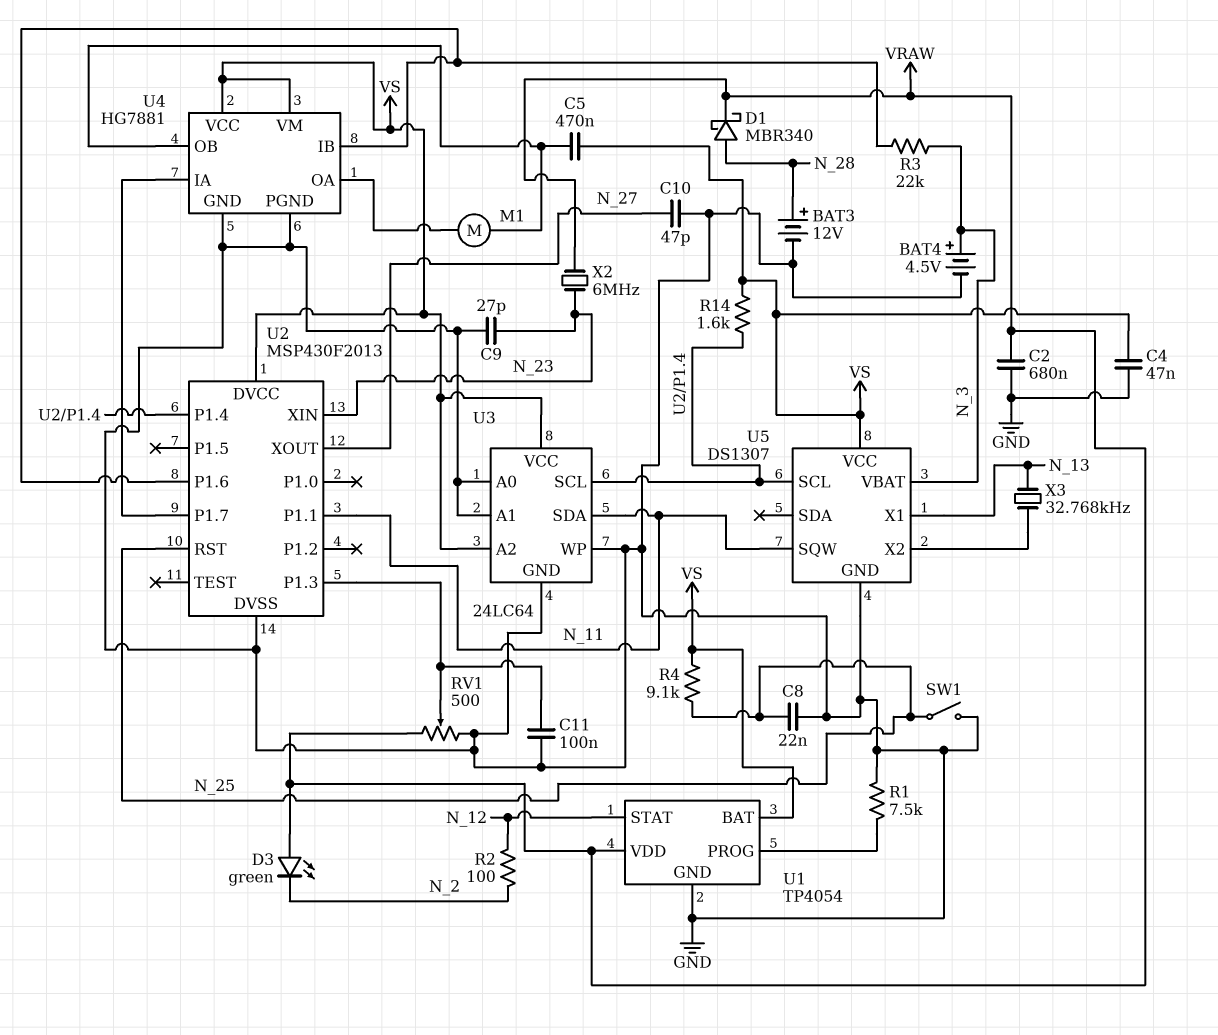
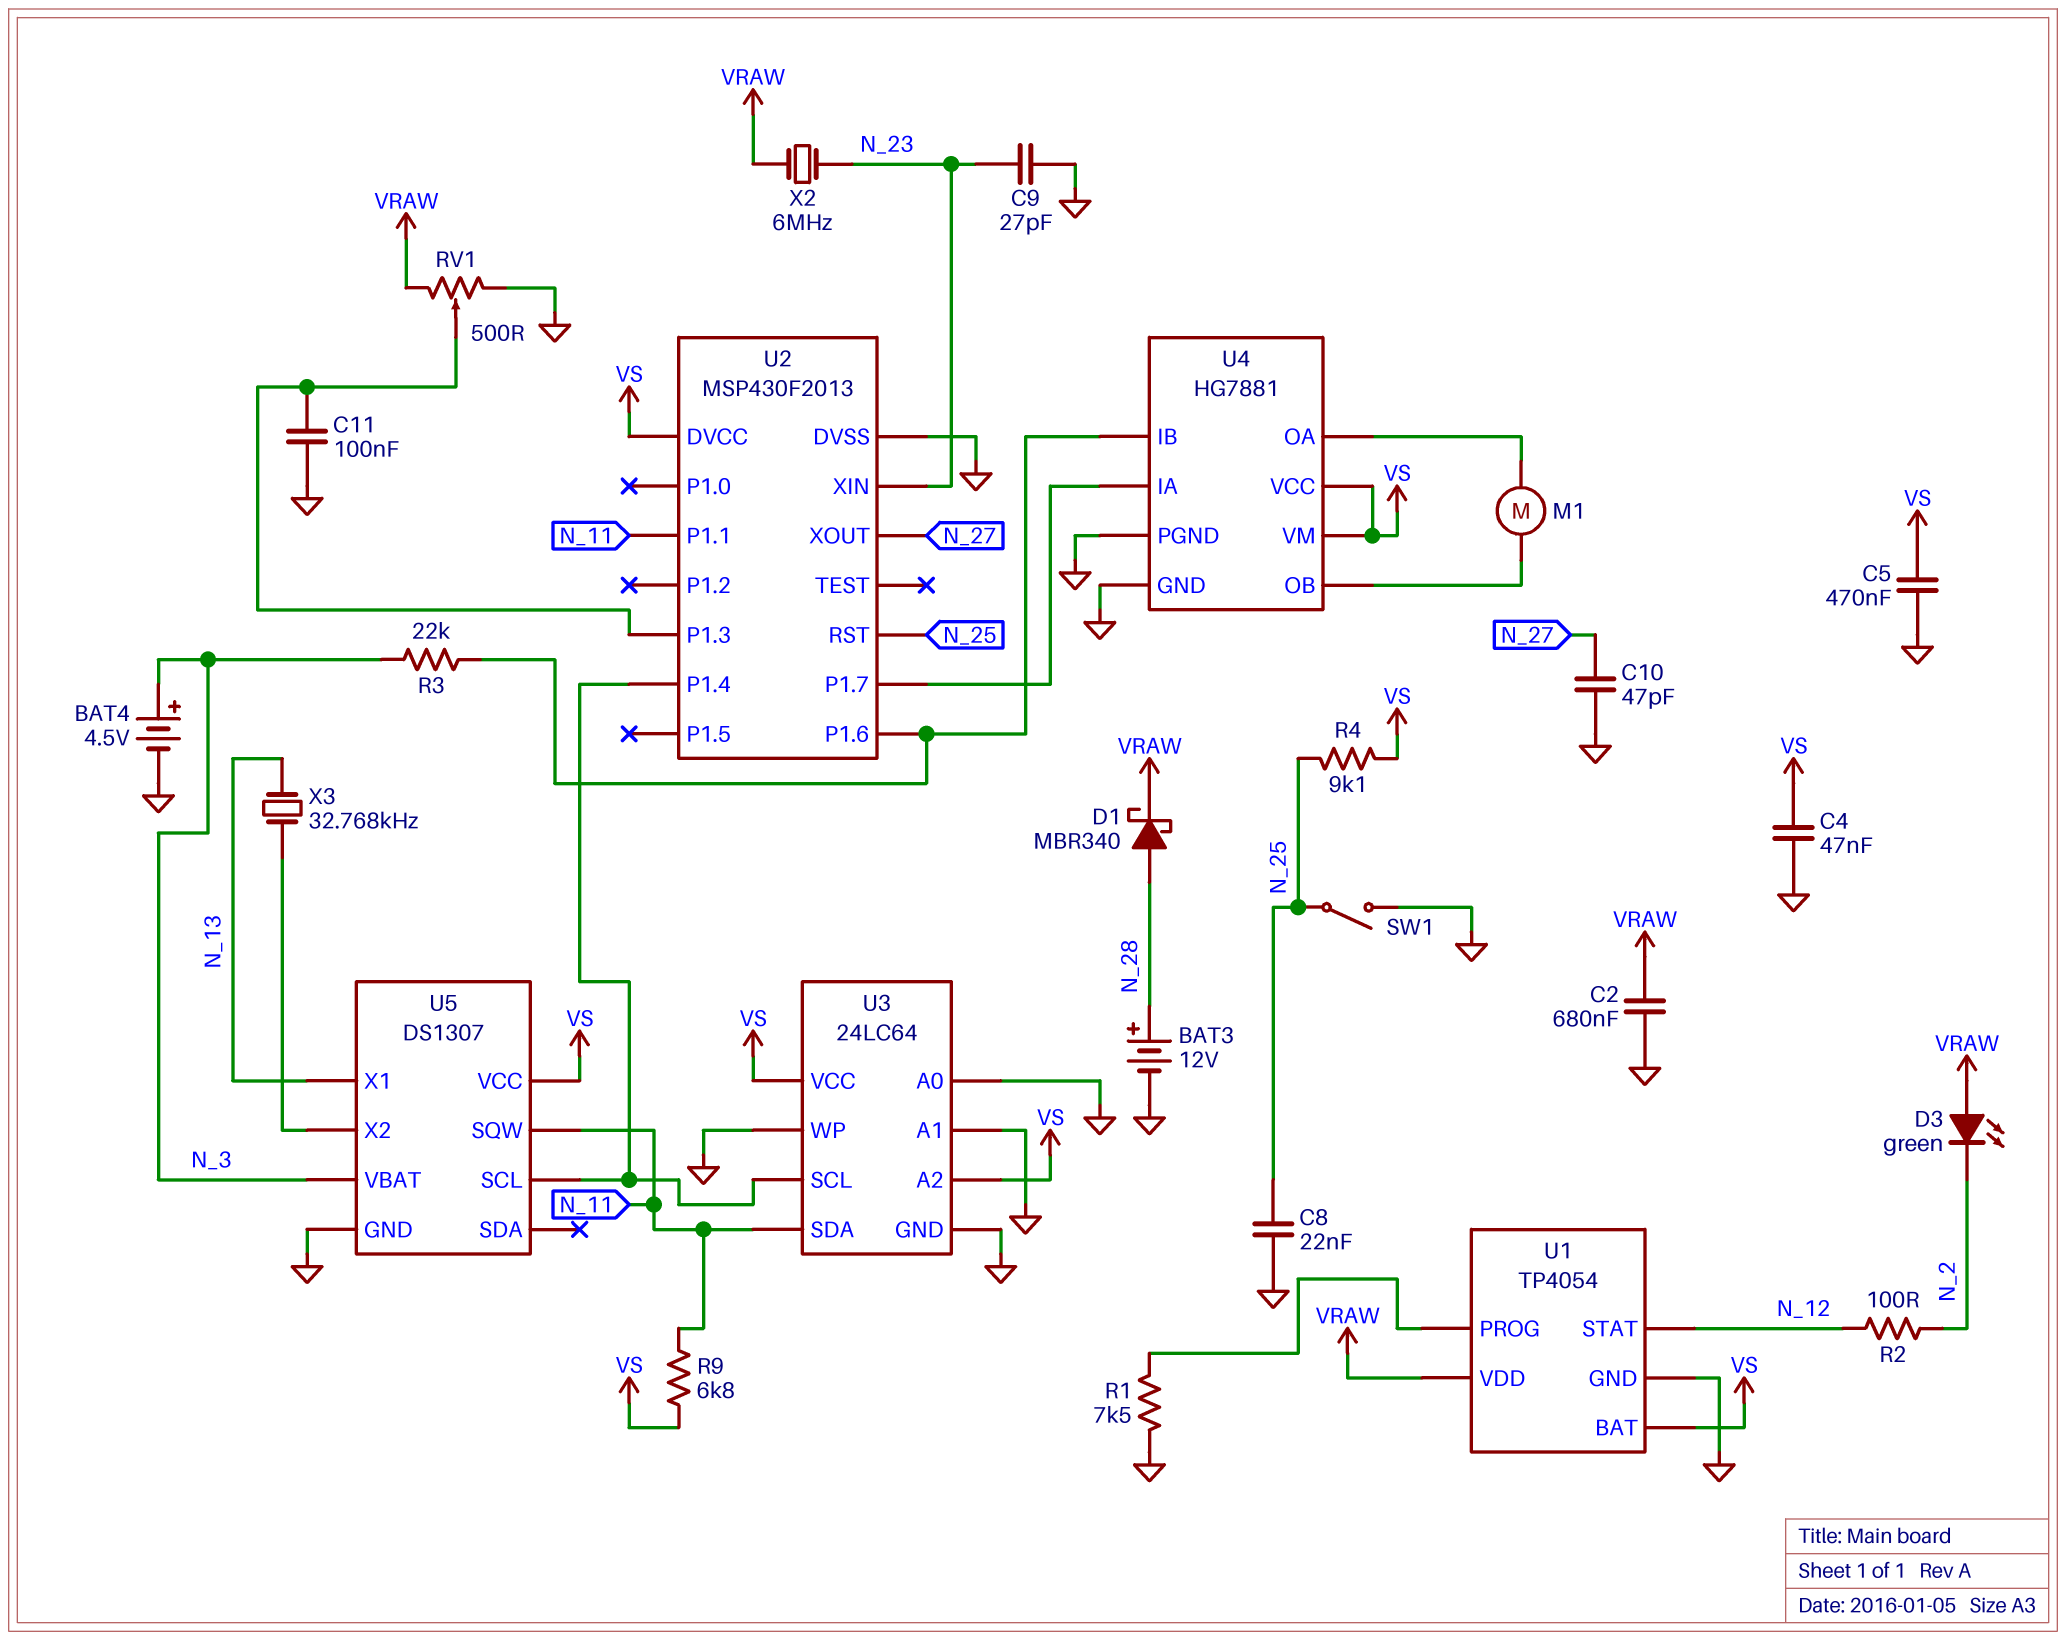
C5: 470nF (U4/OB, VS) -> 470nF (GND, VS)
R9: none -> 6.8k (N_11, VS)
R14: 1.6k (U2/P1.4, VS) -> none

